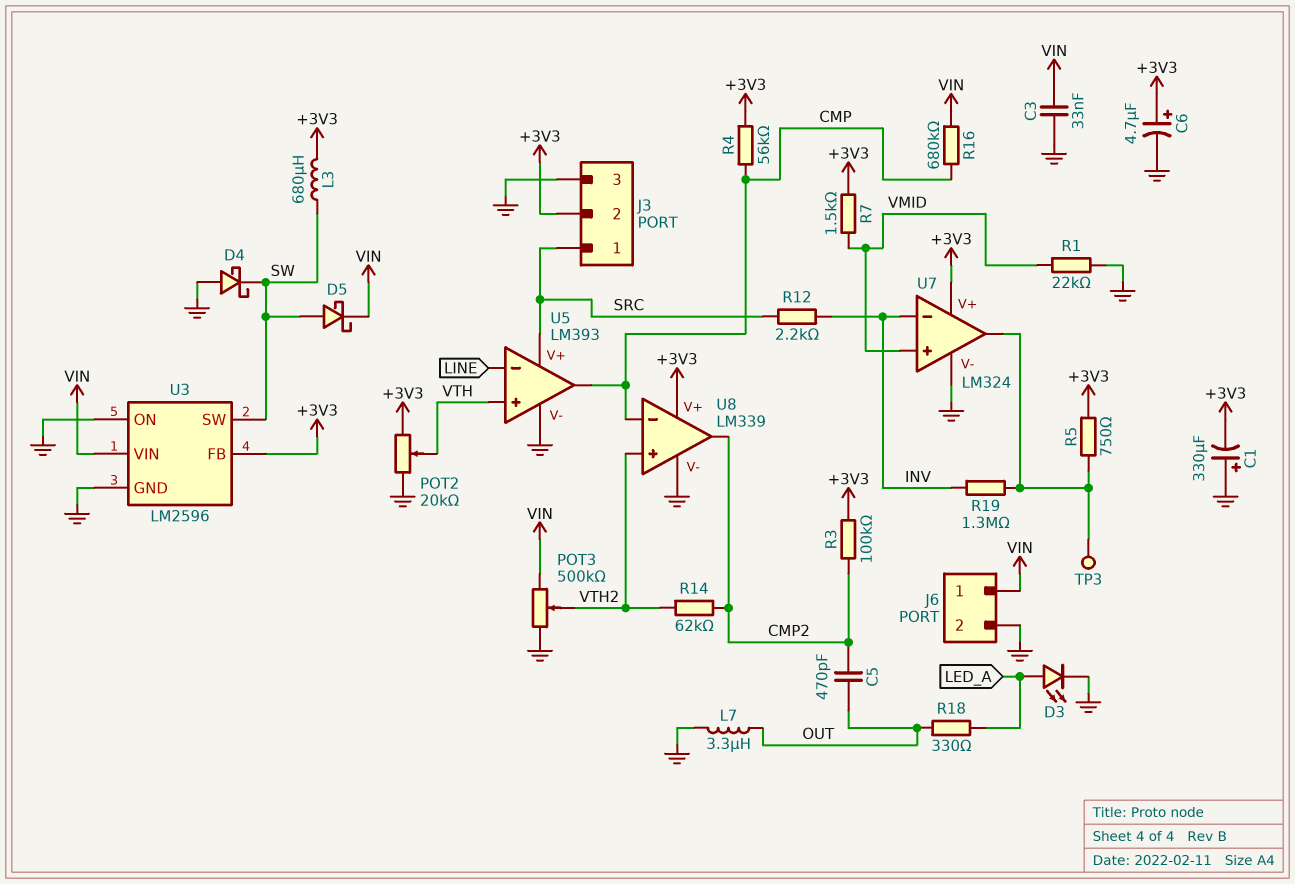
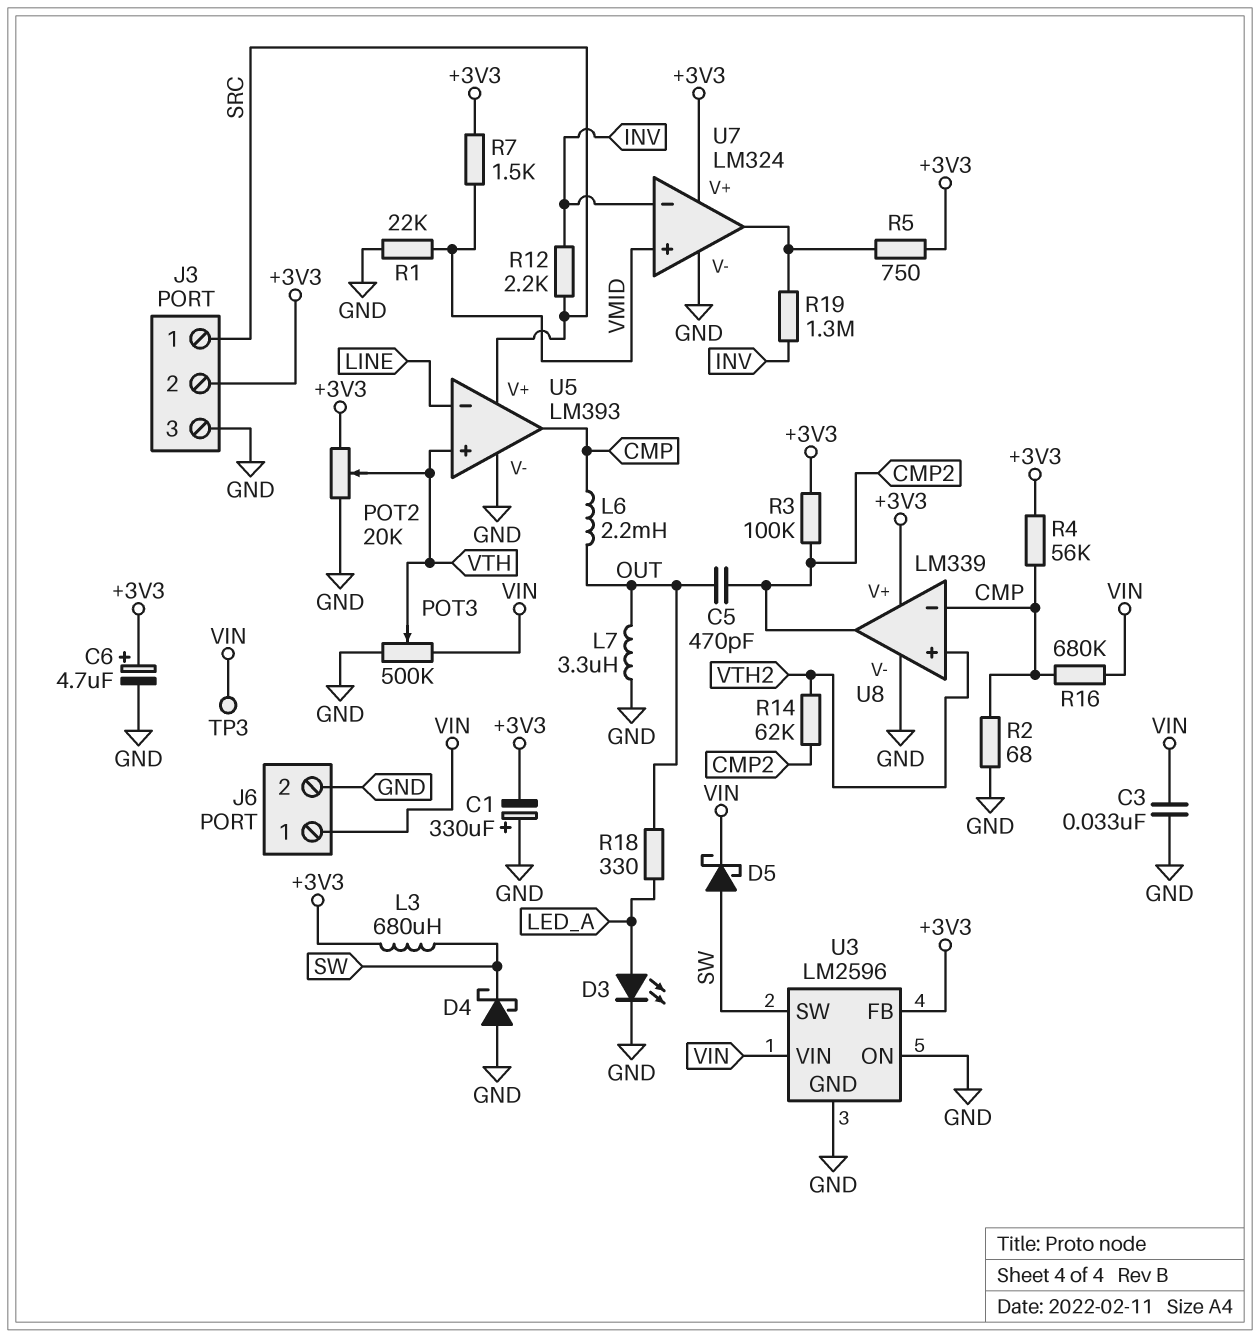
L6: none -> 2.2mH (CMP, OUT)
POT3: 500k (GND, VIN, wiper VTH2) -> 500k (GND, VIN, wiper VTH)
R2: none -> 68 (CMP, GND)
TP3: test point (U7/out) -> test point (VIN)

